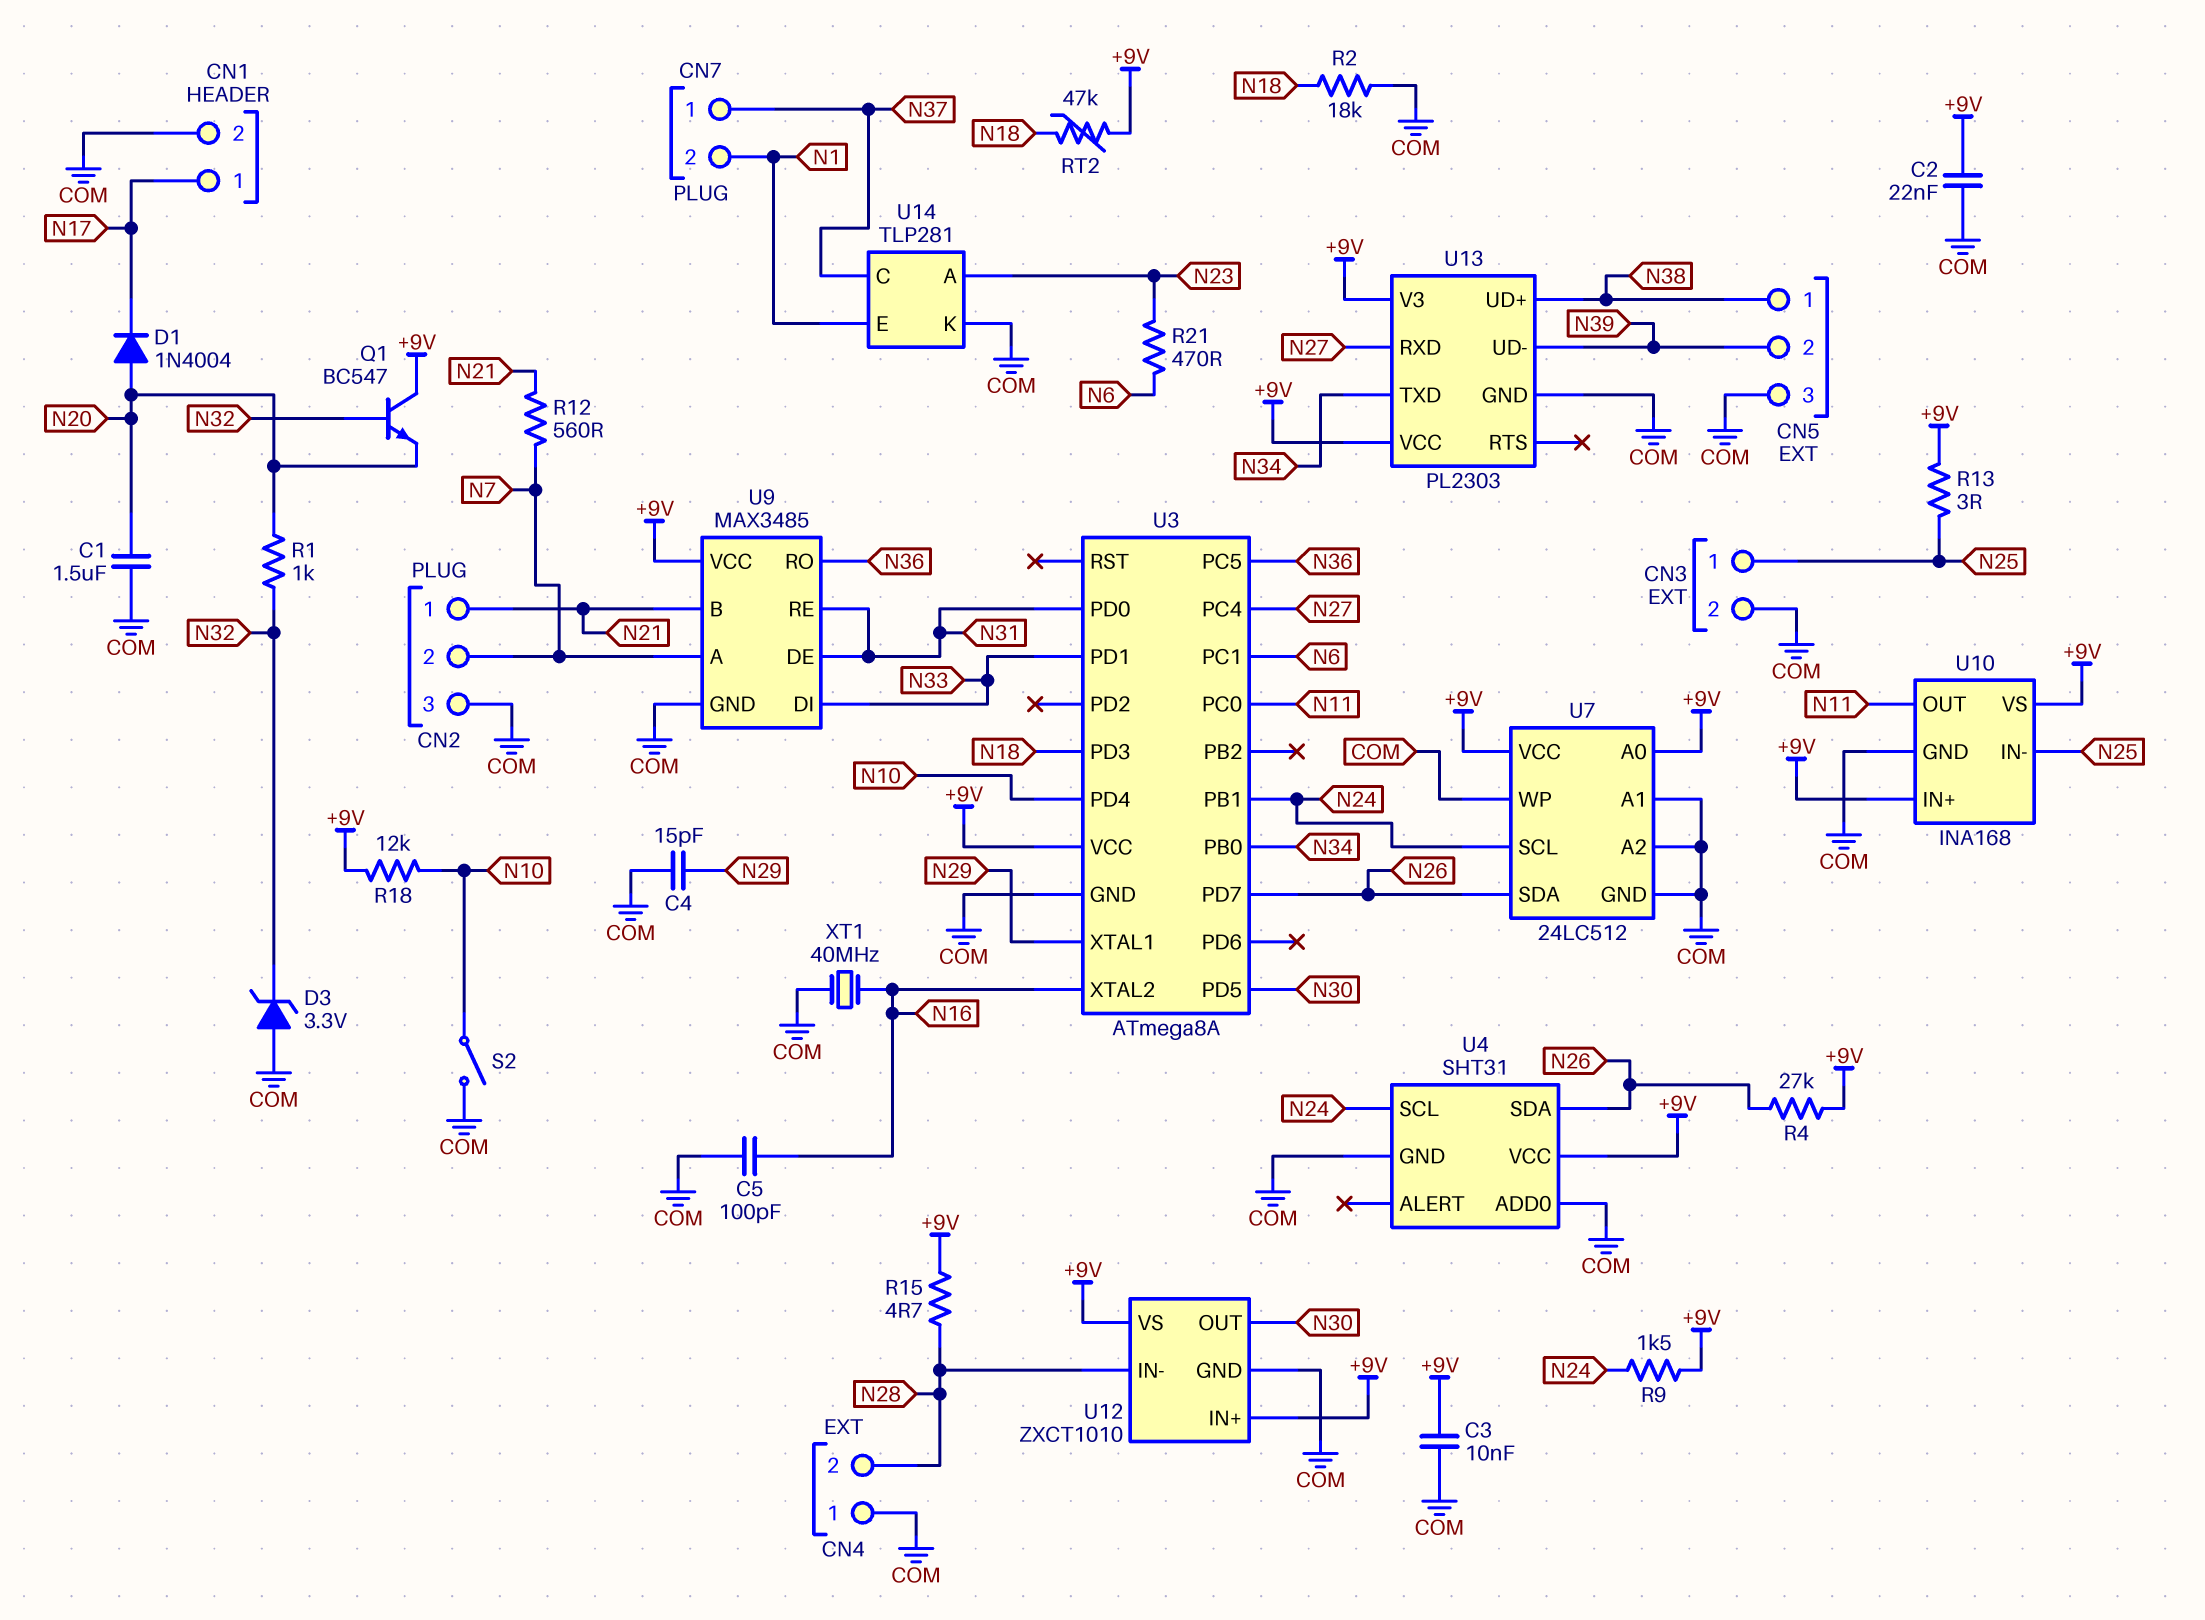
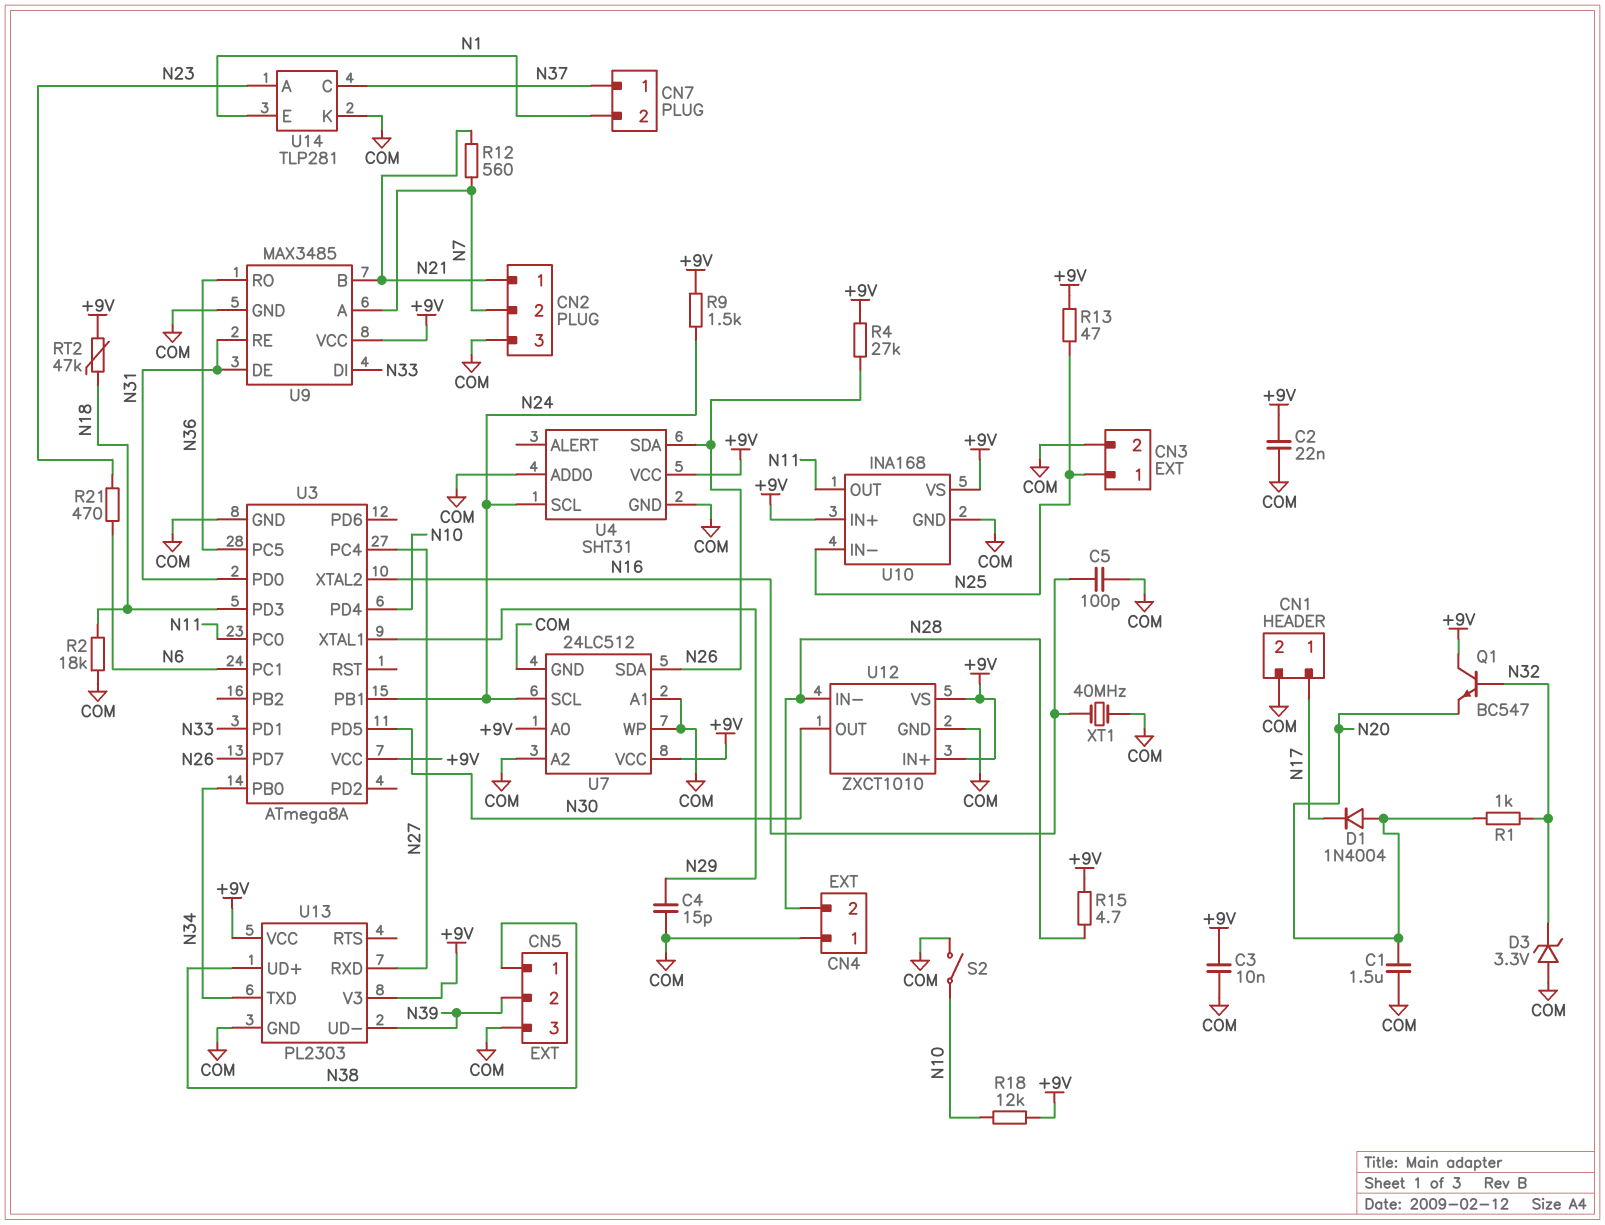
R13: 3 (+9V, N25) -> 47 (+9V, N25)

